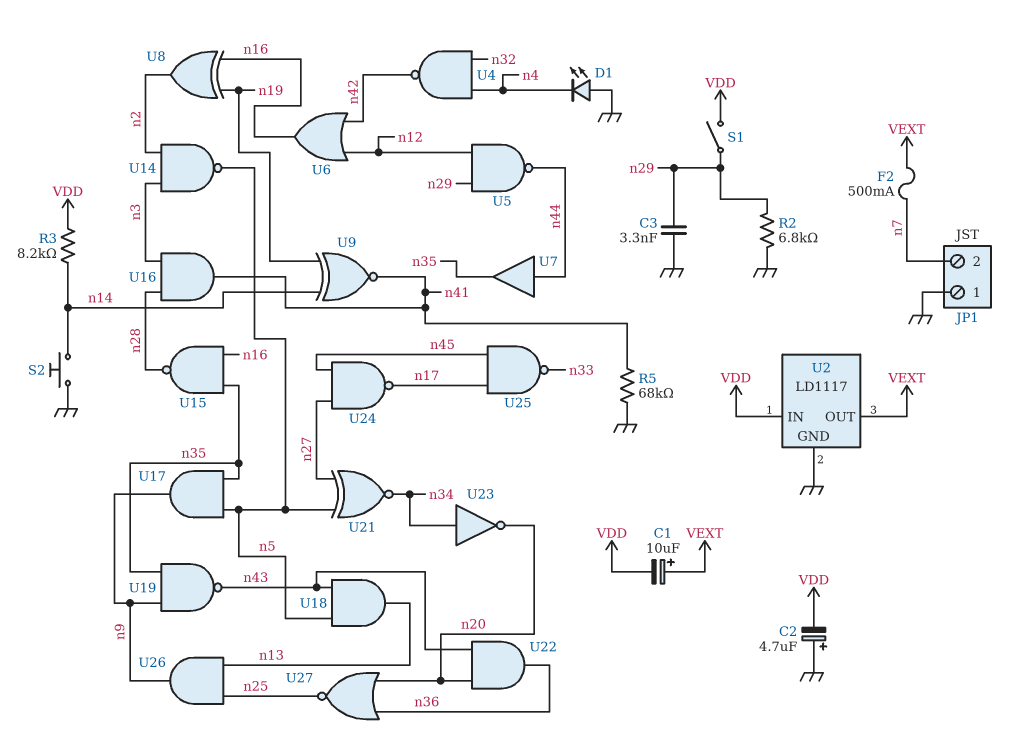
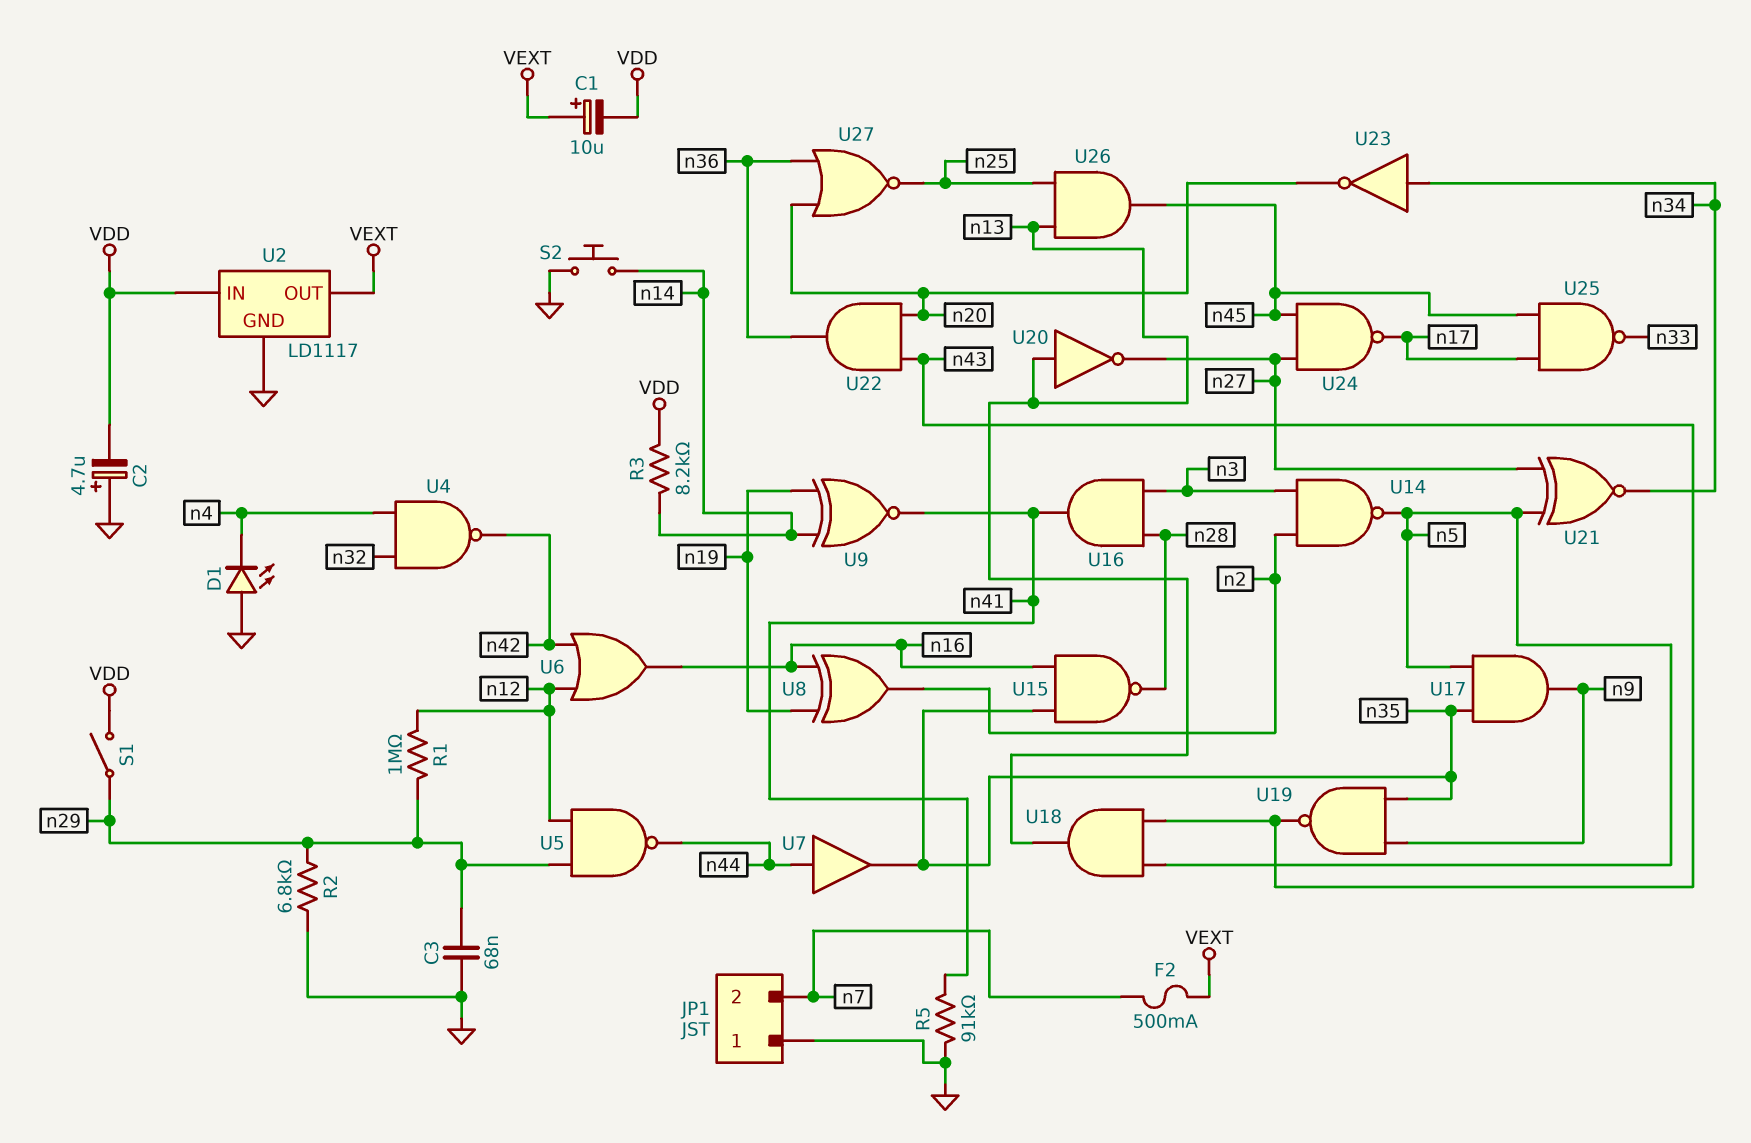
C3: 3.3nF (GND, n29) -> 68nF (GND, n29)
R1: none -> 1M (n12, n29)
R5: 68k (GND, n41) -> 91k (GND, n41)
U20: none -> NOT (in n13, out n27)
U26: AND (in n13, in n25, out n9) -> AND (in n13, in n25, out n45)

